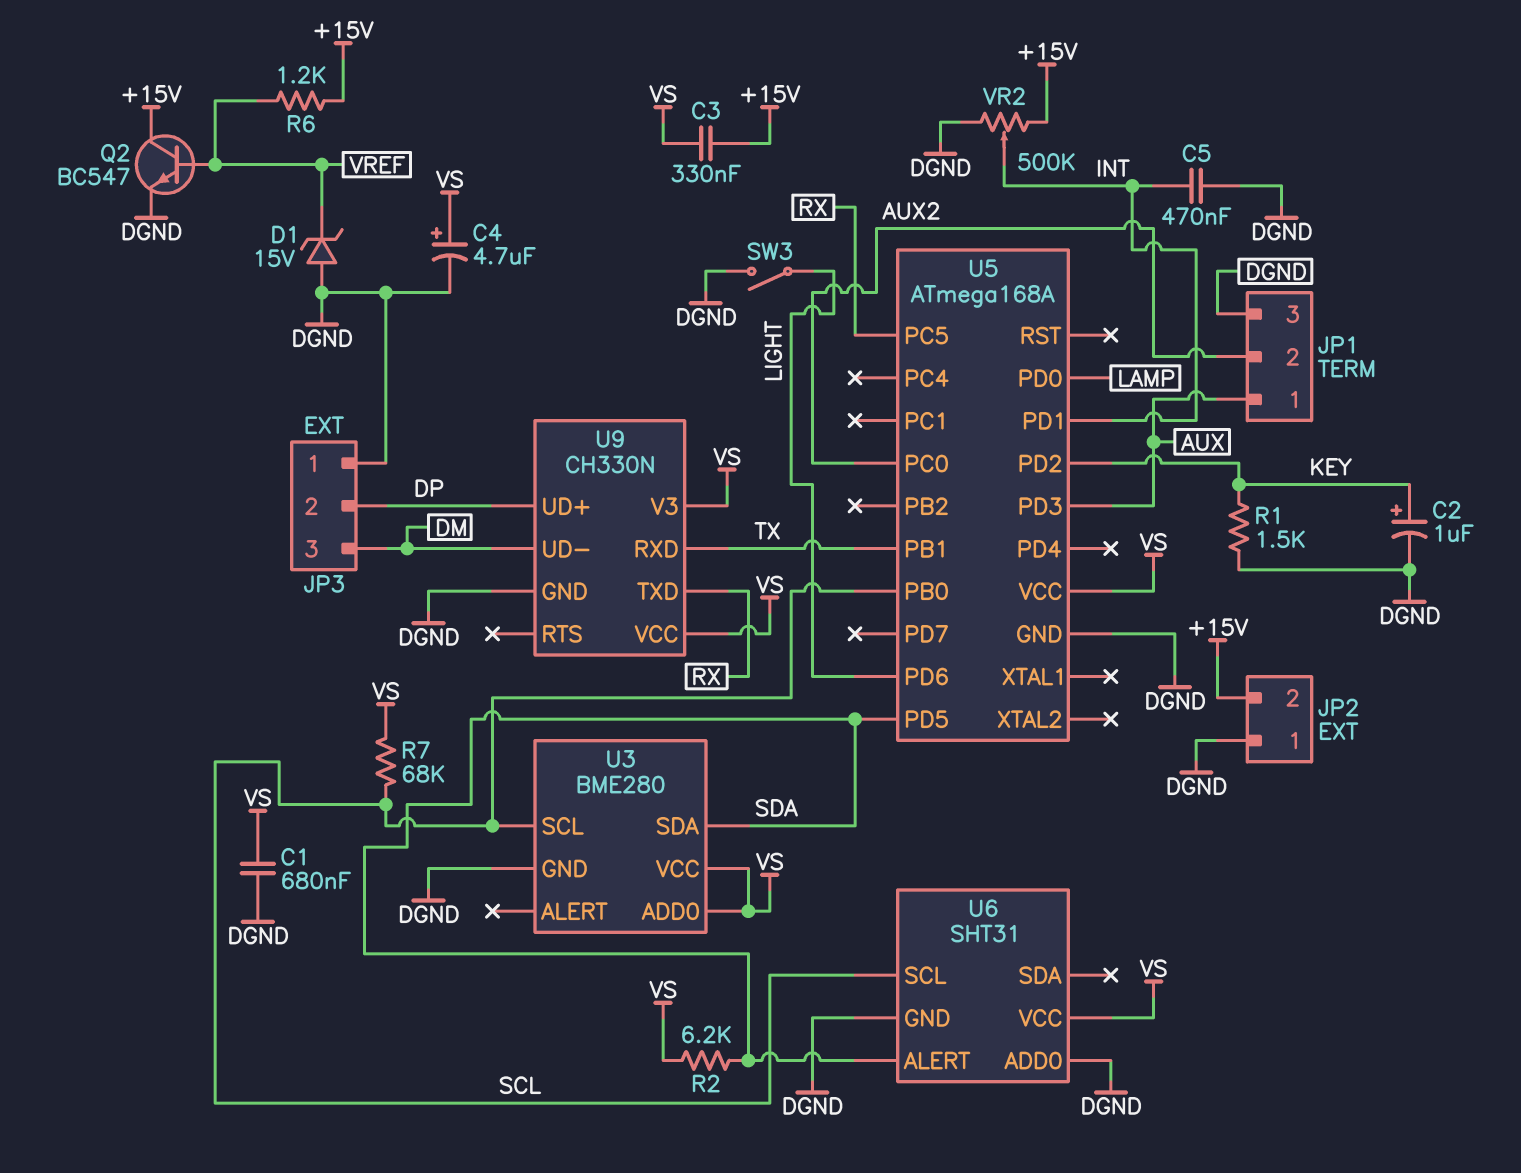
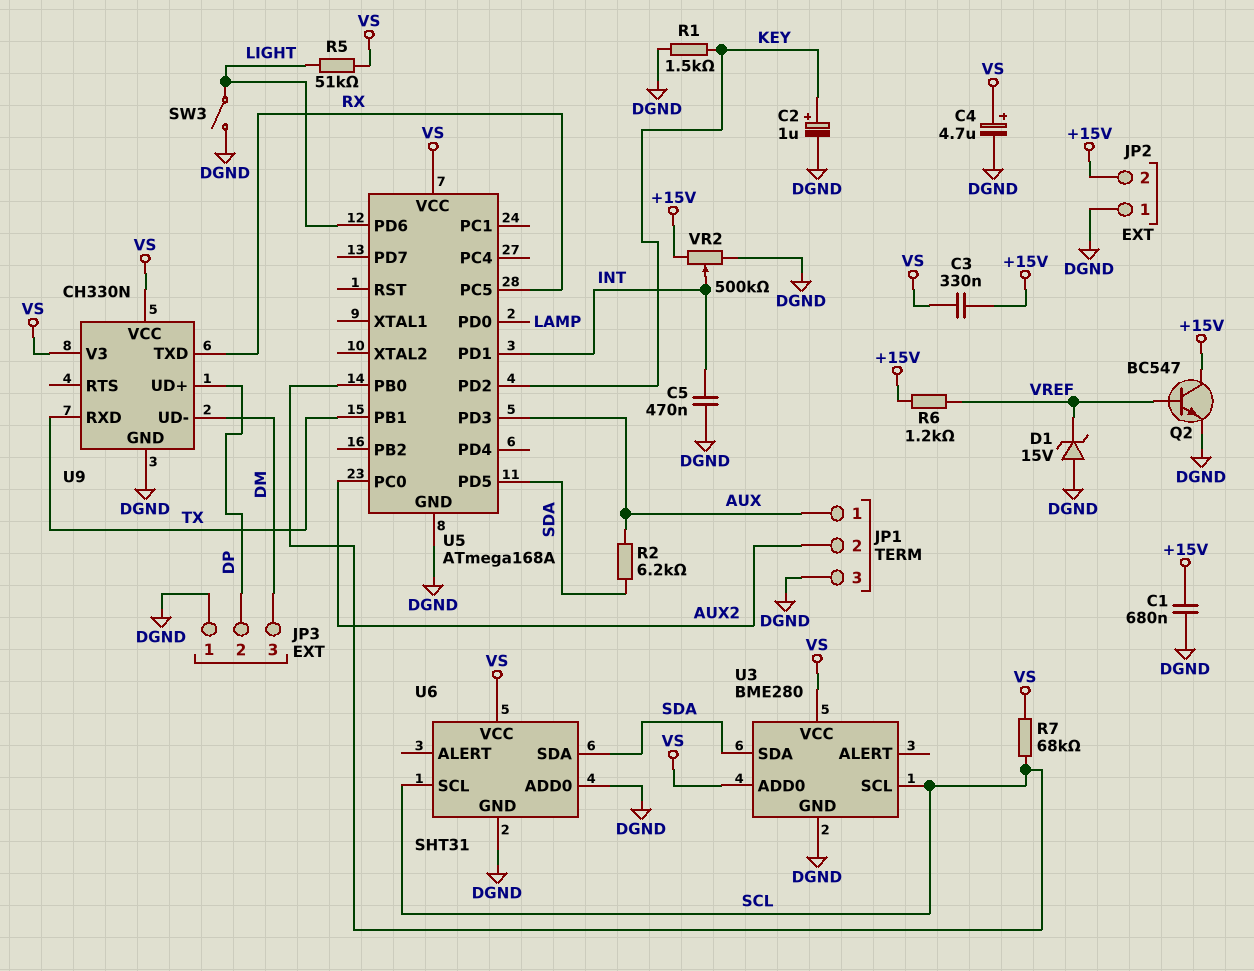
C1: 680nF (DGND, VS) -> 680nF (+15V, DGND)
R2: 6.2k (SDA, VS) -> 6.2k (AUX, SDA)
R5: none -> 51k (LIGHT, VS)
U6 pin ALERT: SDA -> none
U6 pin SDA: none -> SDA

